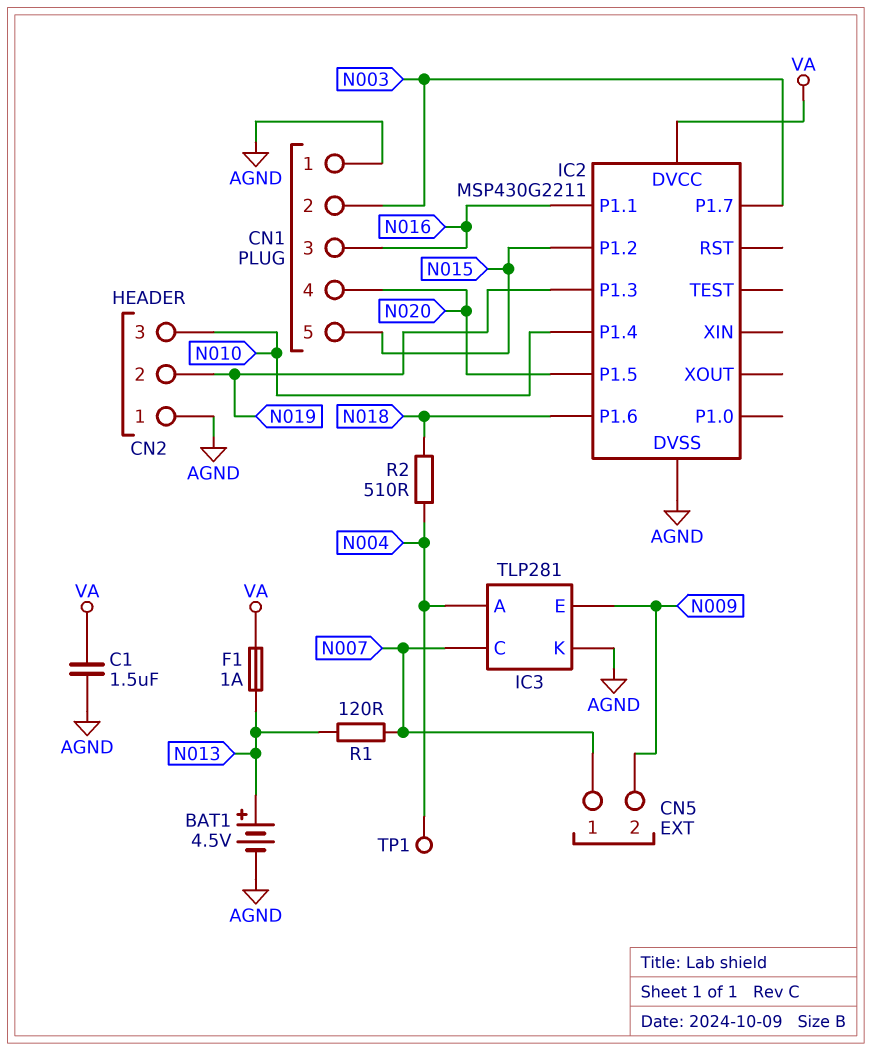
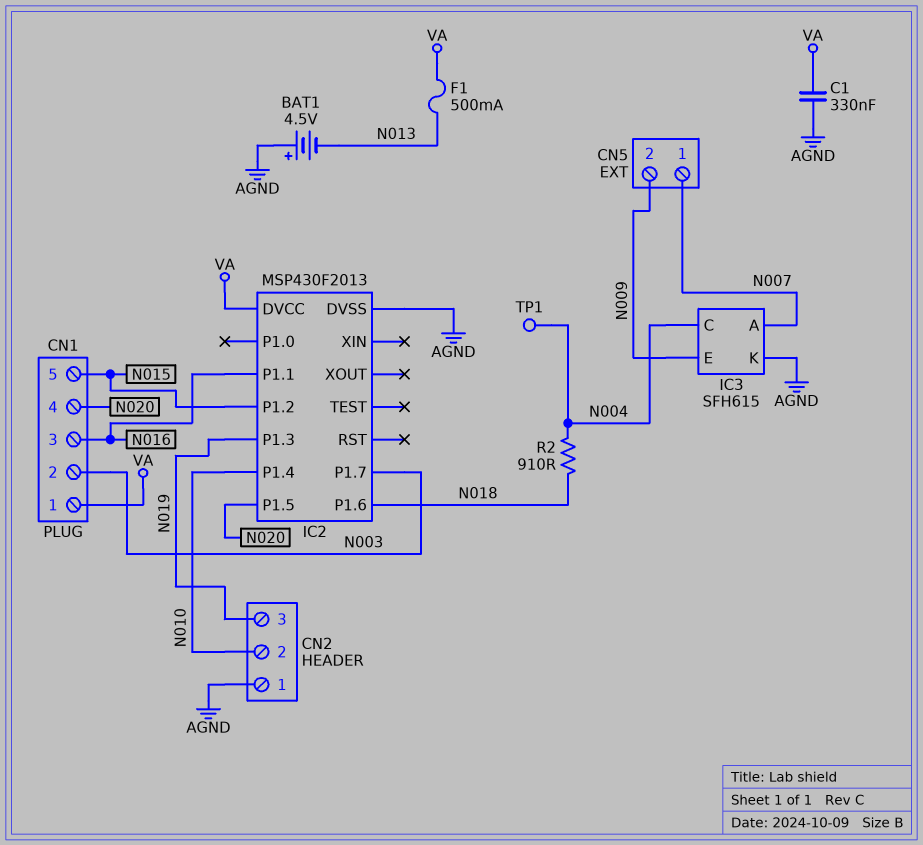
BAT1: 4.5V (plus N013, minus AGND) -> 4.5V (plus AGND, minus N013)
C1: 1.5uF (AGND, VA) -> 330nF (AGND, VA)
CN1 pin 1: AGND -> VA
CN2 pin 2: N019 -> N010
CN2 pin 3: N010 -> N019
F1: 1A (N013, VA) -> 500mA (N013, VA)
IC2: MSP430G2211 -> MSP430F2013
IC3: TLP281 -> SFH615
IC3 pin A: N004 -> N007
IC3 pin C: N007 -> N004
R1: 120 (N007, N013) -> none
R2: 510 (N004, N018) -> 910 (N004, N018)

